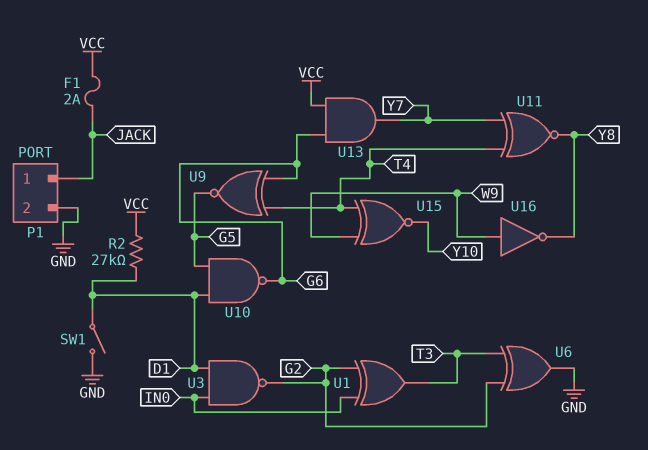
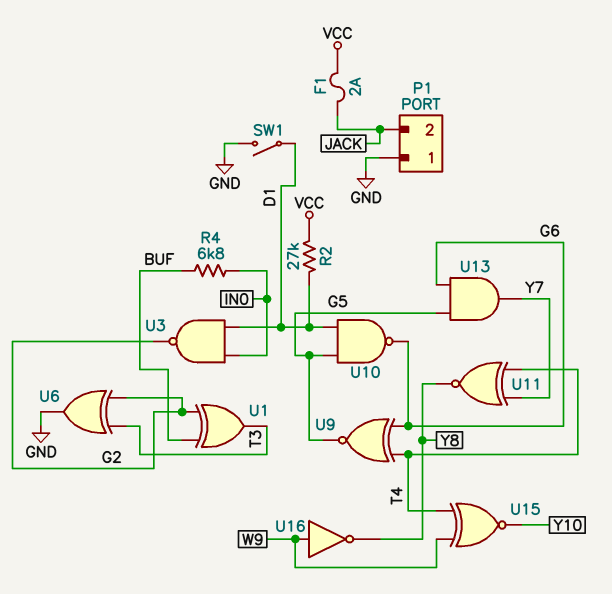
P1 pin 1: JACK -> GND
P1 pin 2: GND -> JACK
R4: none -> 6.8k (BUF, IN0)
U1: XOR (in G2, in IN0, out T3) -> XOR (in BUF, in G2, out T3)
U13: AND (in G6, in VCC, out Y7) -> AND (in G5, in G6, out Y7)

